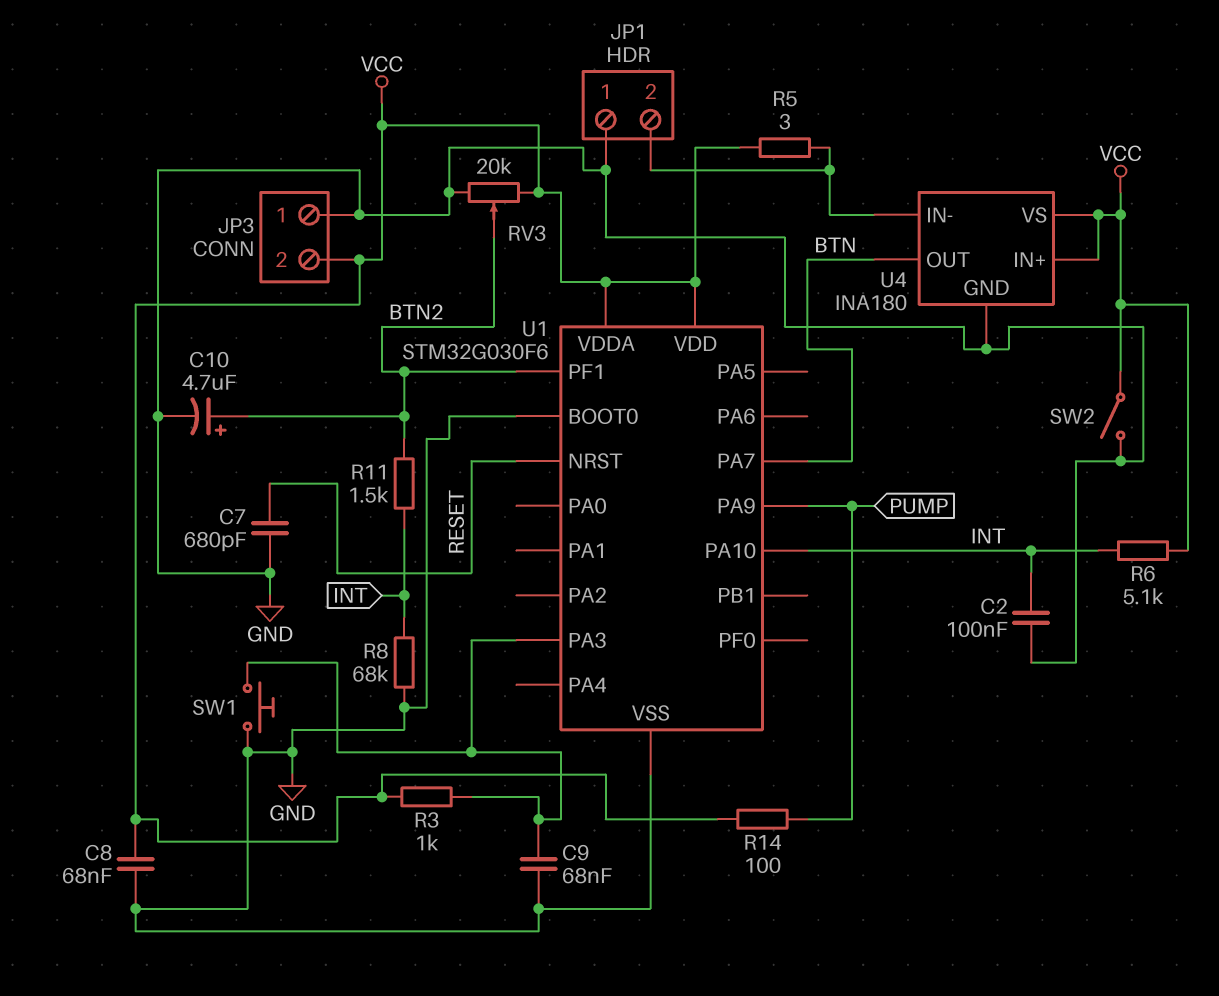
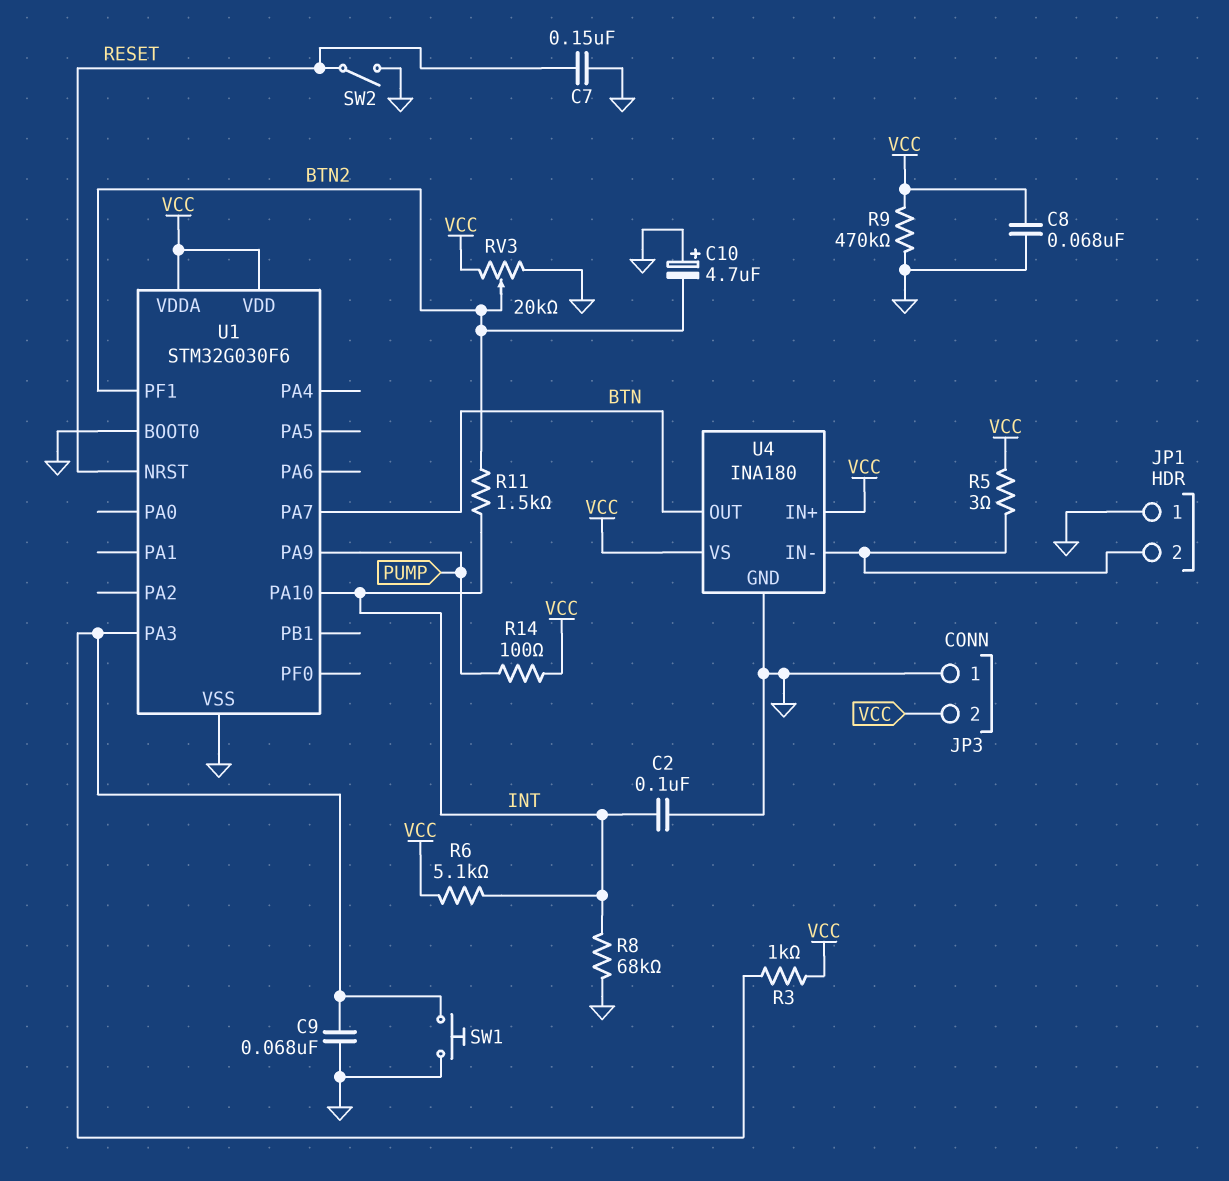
C7: 680pF (GND, RESET) -> 150nF (GND, RESET)
C10: 4.7uF (plus BTN2, minus GND) -> 4.7uF (plus GND, minus BTN2)
R9: none -> 470k (GND, VCC)
SW2: switch (GND, VCC) -> switch (GND, RESET)

